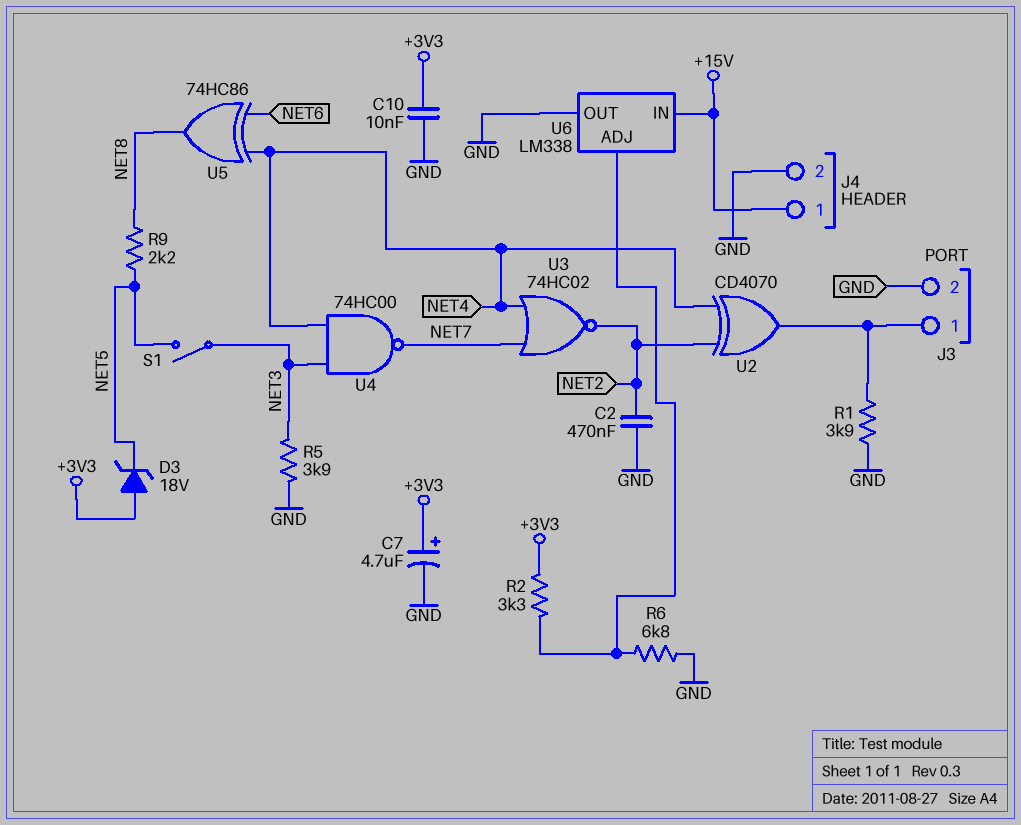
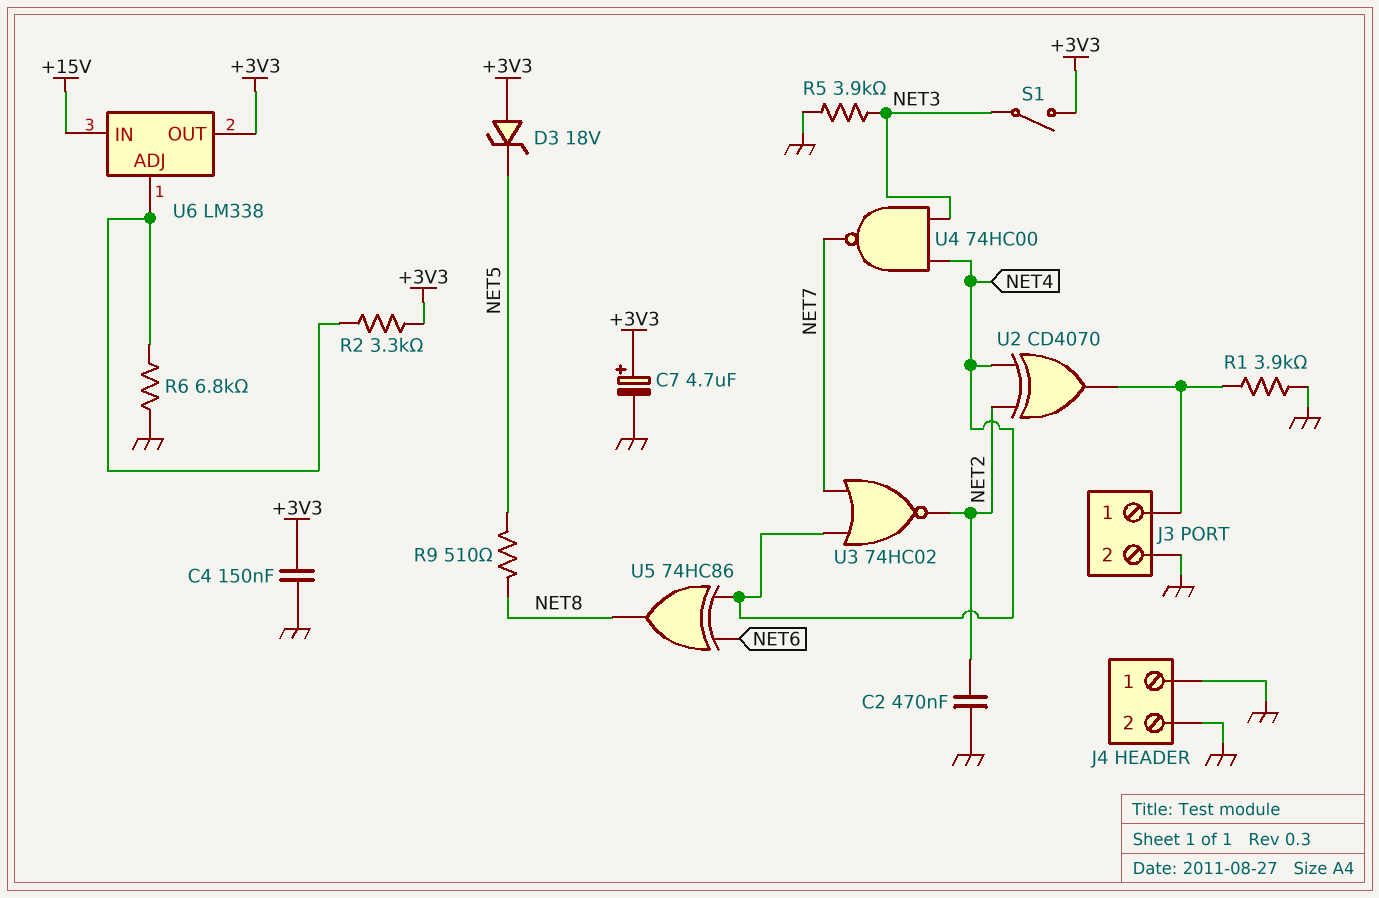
C4: none -> 150nF (+3V3, GND)
C10: 10nF (+3V3, GND) -> none
J4 pin 1: +15V -> GND
R9: 2.2k (NET5, NET8) -> 510 (NET5, NET8)
S1: switch (NET3, NET5) -> switch (+3V3, NET3)
U6 pin OUT: GND -> +3V3

